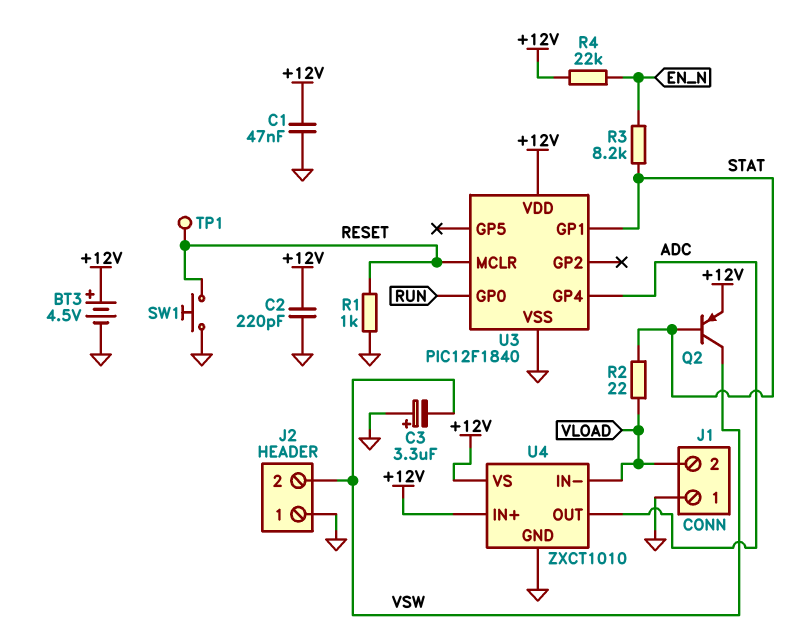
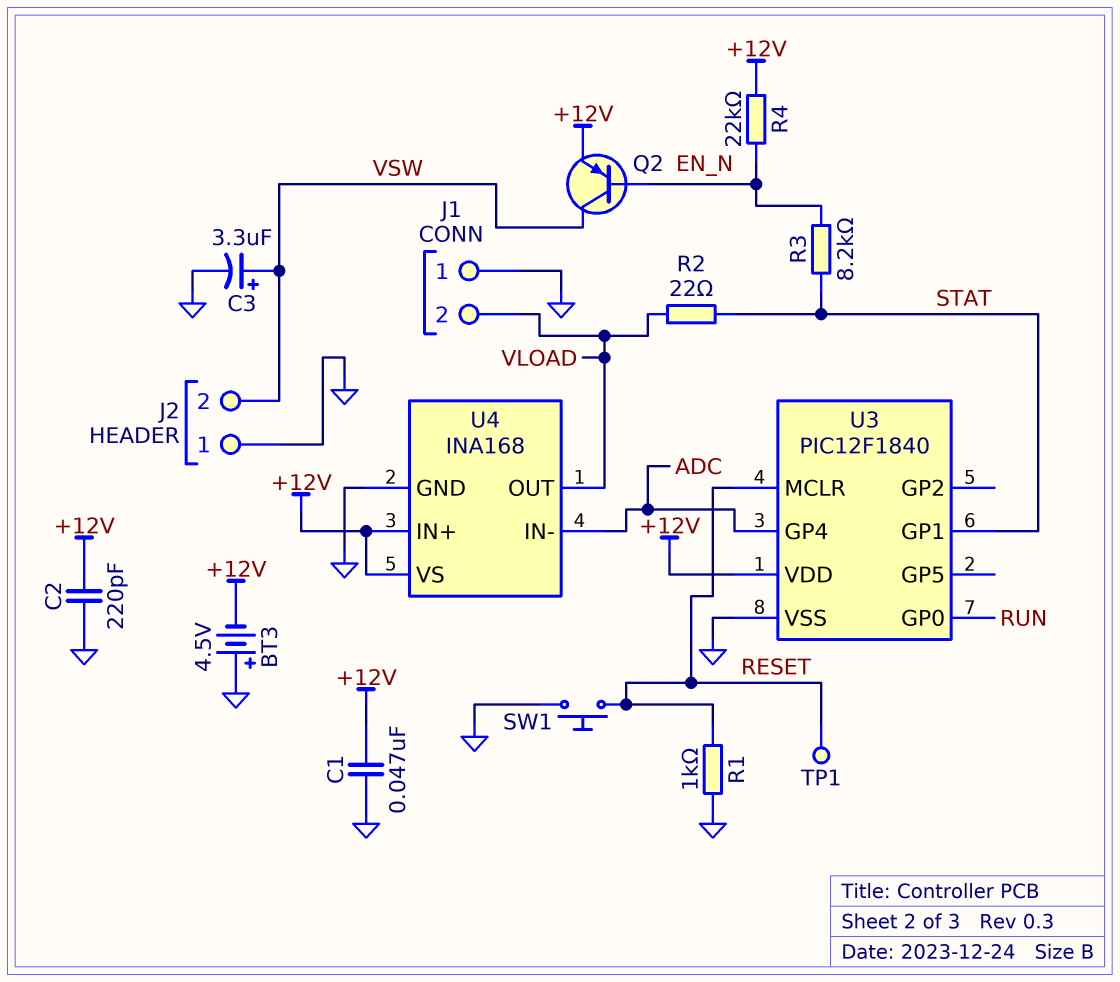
BT3: 4.5V (plus +12V, minus GND) -> 4.5V (plus GND, minus +12V)
C3: 3.3uF (plus GND, minus VSW) -> 3.3uF (plus VSW, minus GND)
Q2: PNP (B STAT, C VSW, E +12V) -> PNP (B EN_N, C VSW, E +12V)
U4: ZXCT1010 -> INA168
U4 pin IN-: VLOAD -> ADC
U4 pin OUT: ADC -> VLOAD

